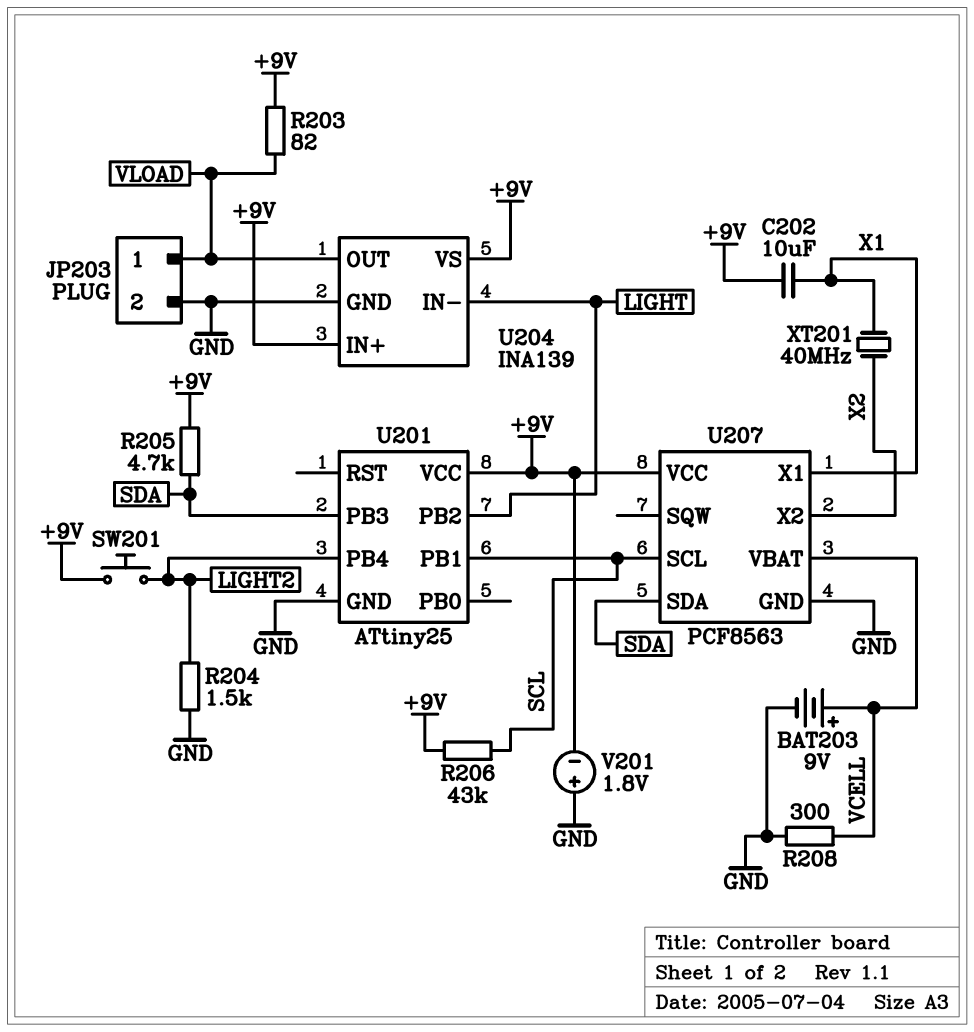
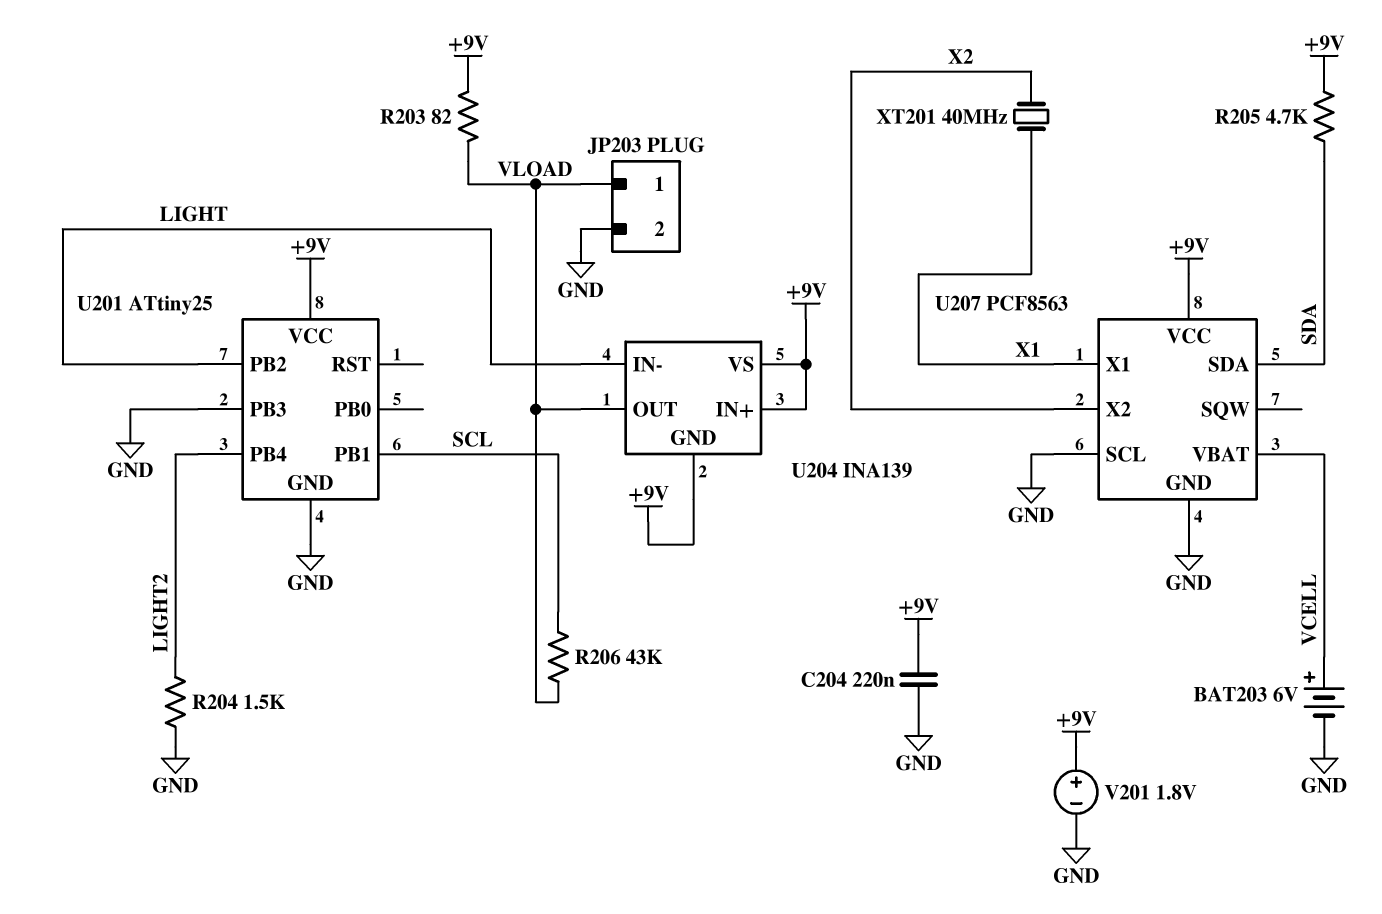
BAT203: 9V (plus VCELL, minus GND) -> 6V (plus VCELL, minus GND)
C202: 10uF (+9V, X1) -> none
C204: none -> 220nF (+9V, GND)
R206: 43k (+9V, SCL) -> 43k (SCL, VLOAD)
R208: 300 (GND, VCELL) -> none
SW201: button (+9V, LIGHT2) -> none
U201 pin PB3: SDA -> GND
U204 pin GND: GND -> +9V
U207 pin SCL: SCL -> GND
V201: 1.8V (plus GND, minus +9V) -> 1.8V (plus +9V, minus GND)

